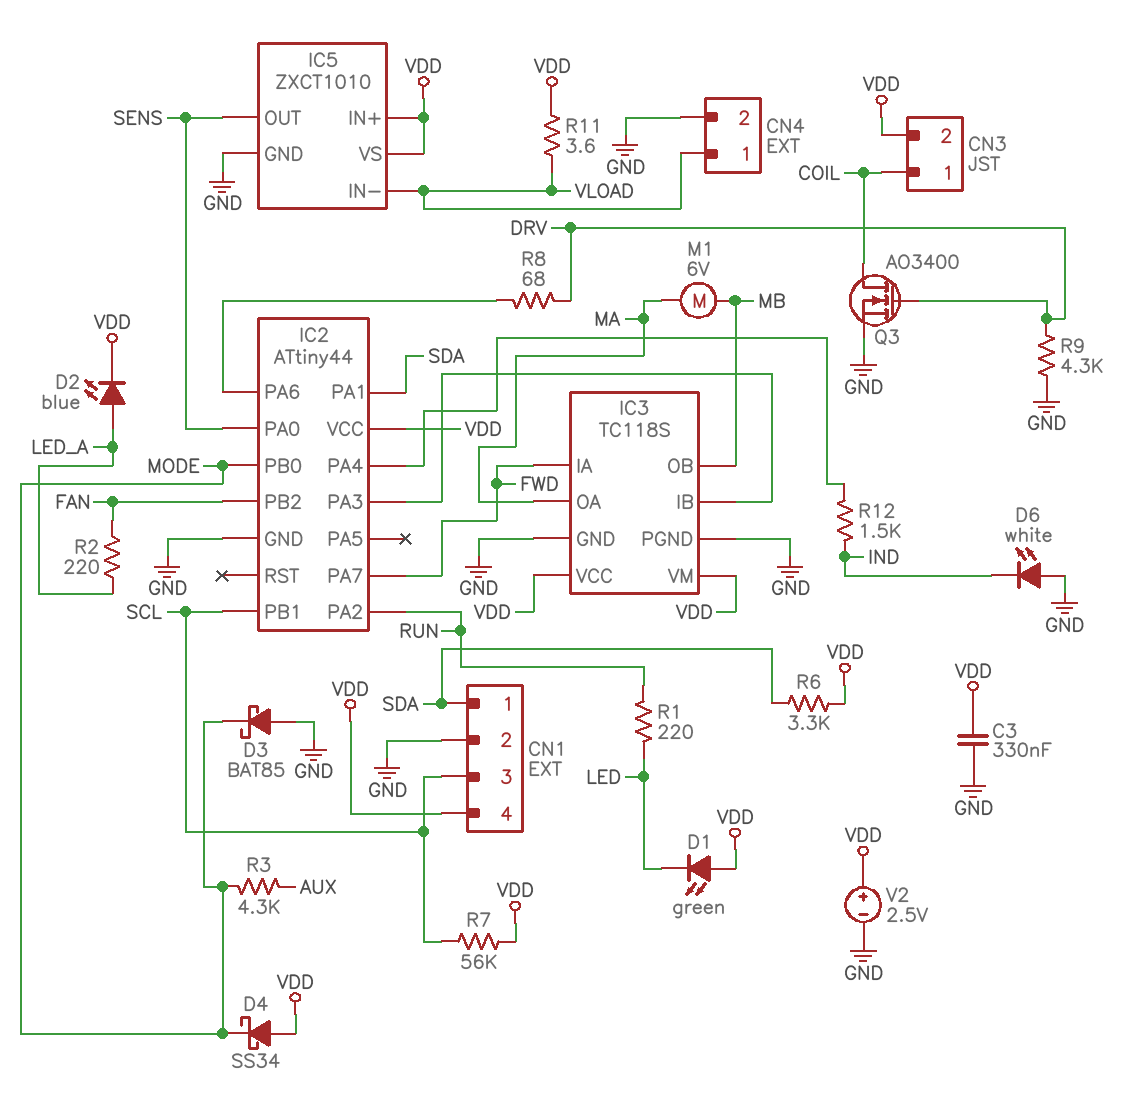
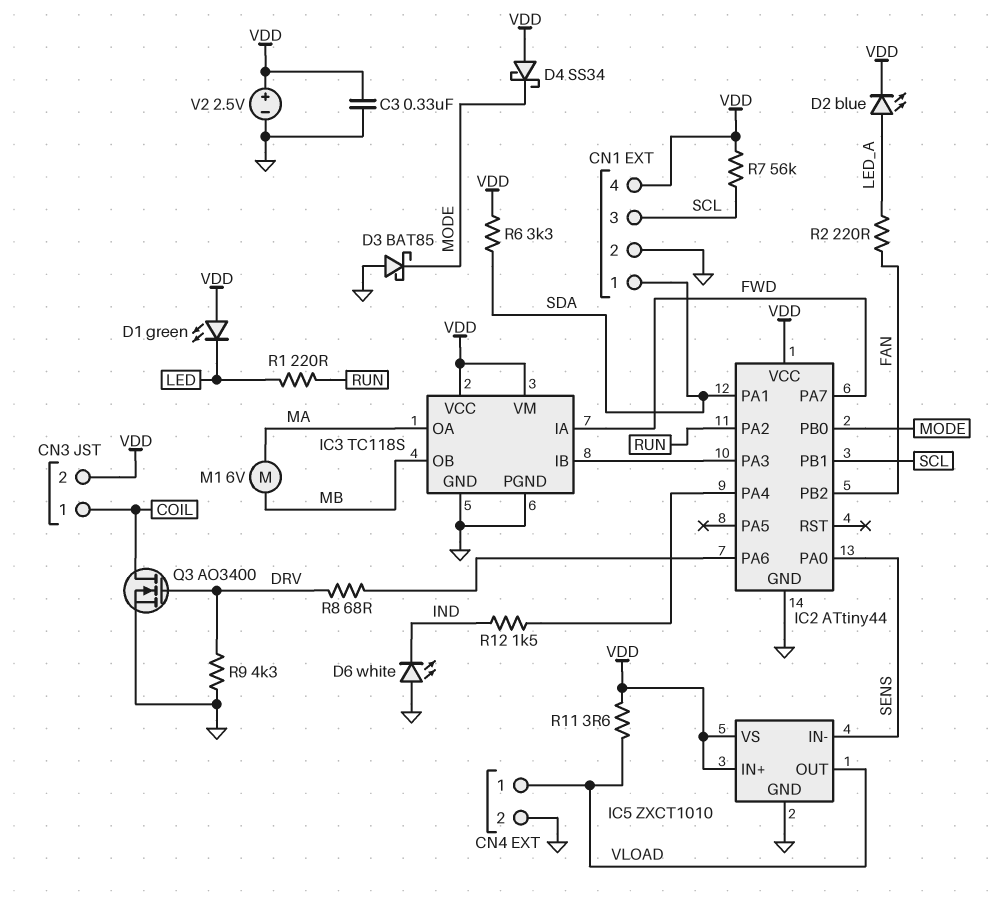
IC5 pin IN-: VLOAD -> SENS
IC5 pin OUT: SENS -> VLOAD
R3: 4.3k (AUX, MODE) -> none

